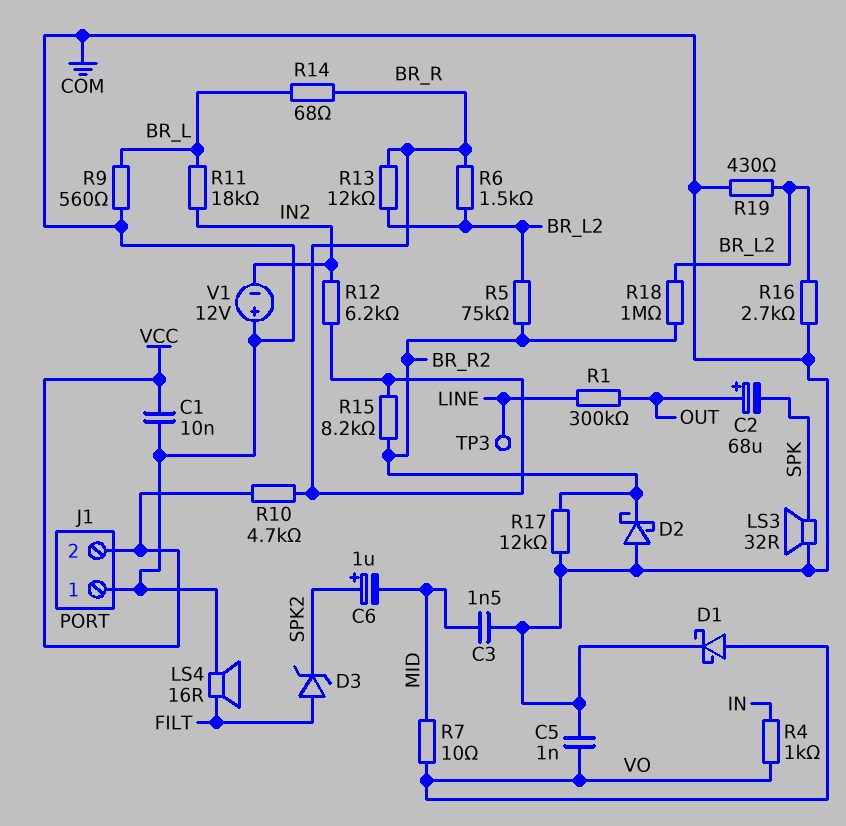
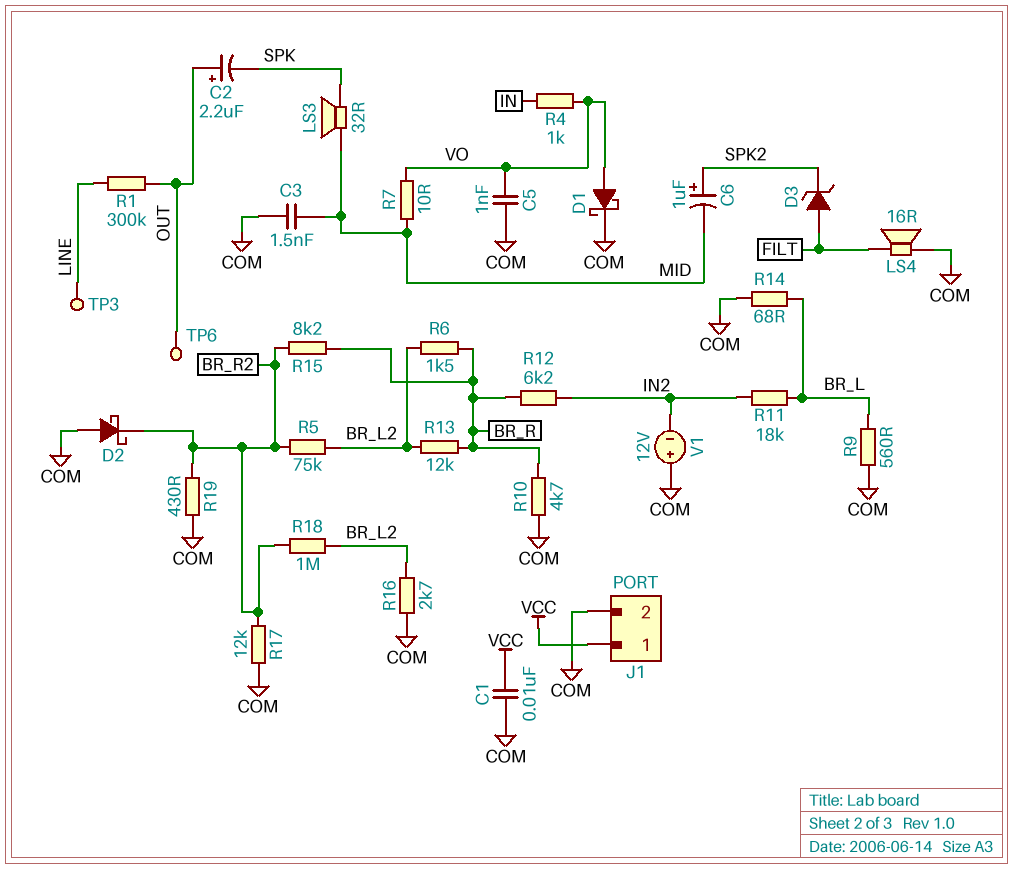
C2: 68uF (plus OUT, minus SPK) -> 2.2uF (plus OUT, minus SPK)
J1 pin 1: COM -> VCC
J1 pin 2: VCC -> COM
LS3: speaker 32R (COM, SPK) -> speaker 32R (MID, SPK)
R10: 4.7k (BR_R, VCC) -> 4.7k (BR_R, COM)
R14: 68 (BR_L, BR_R) -> 68 (BR_L, COM)
R19: 430 (BR_L2, COM) -> 430 (BR_R2, COM)
TP6: none -> test point (OUT)

